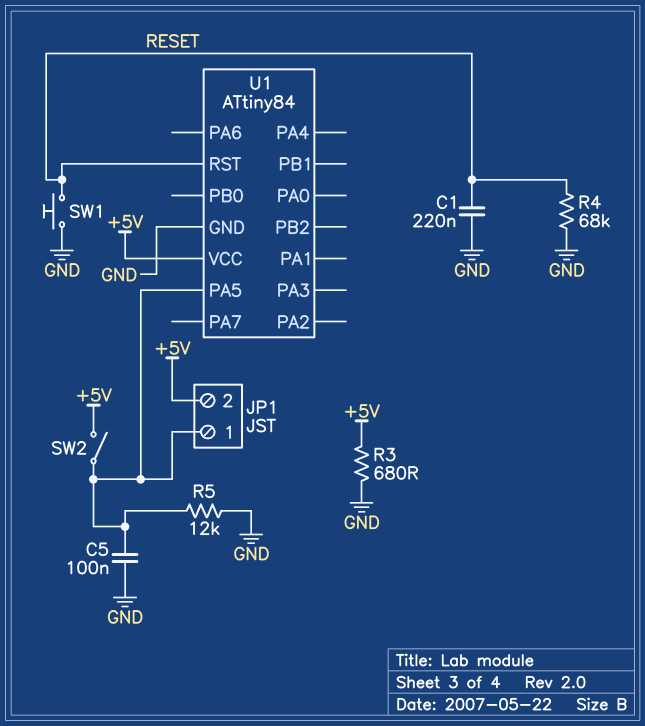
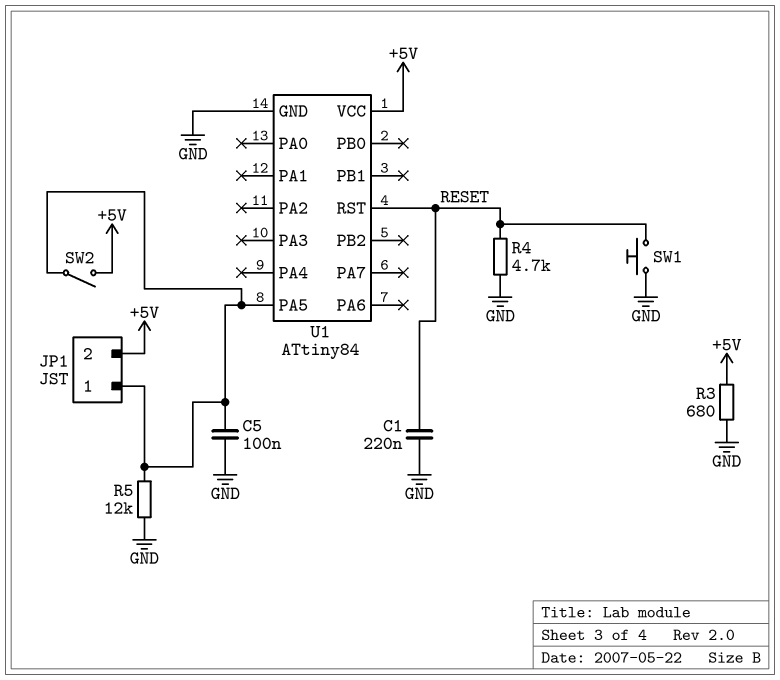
R4: 68k (GND, RESET) -> 4.7k (GND, RESET)

